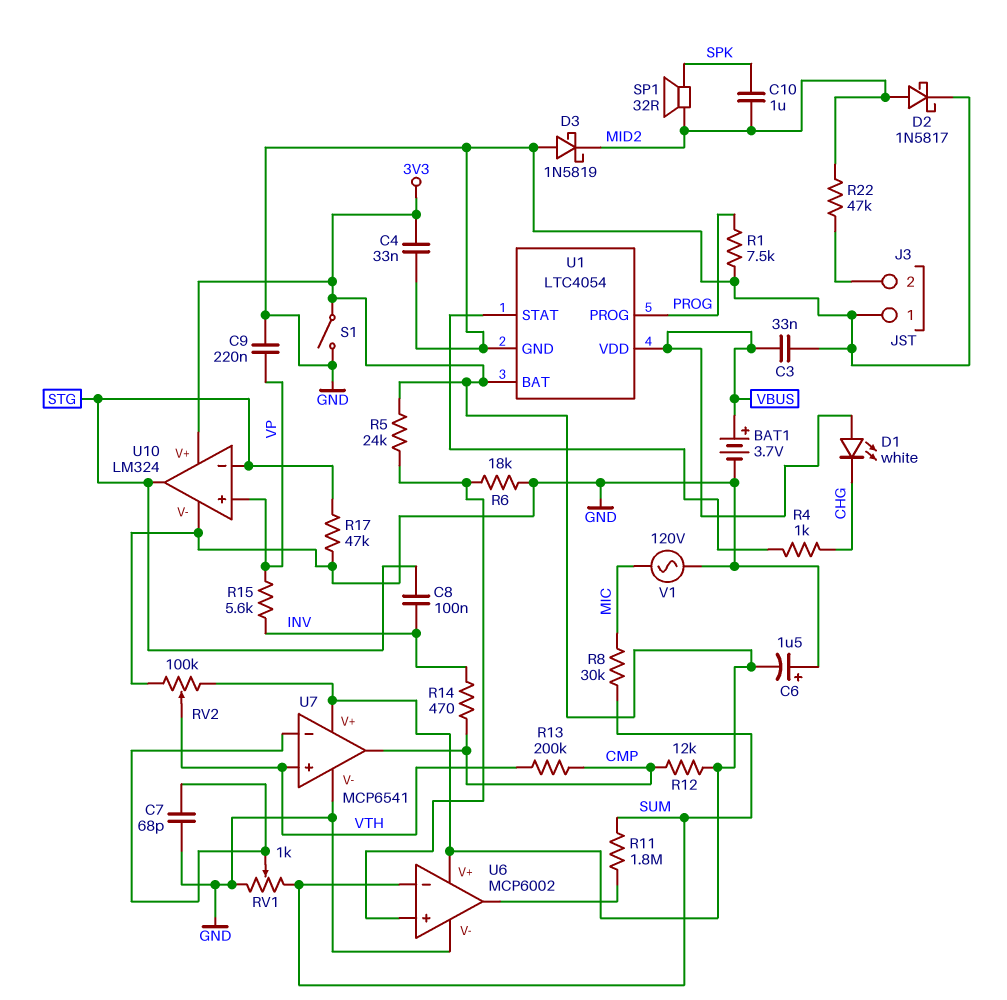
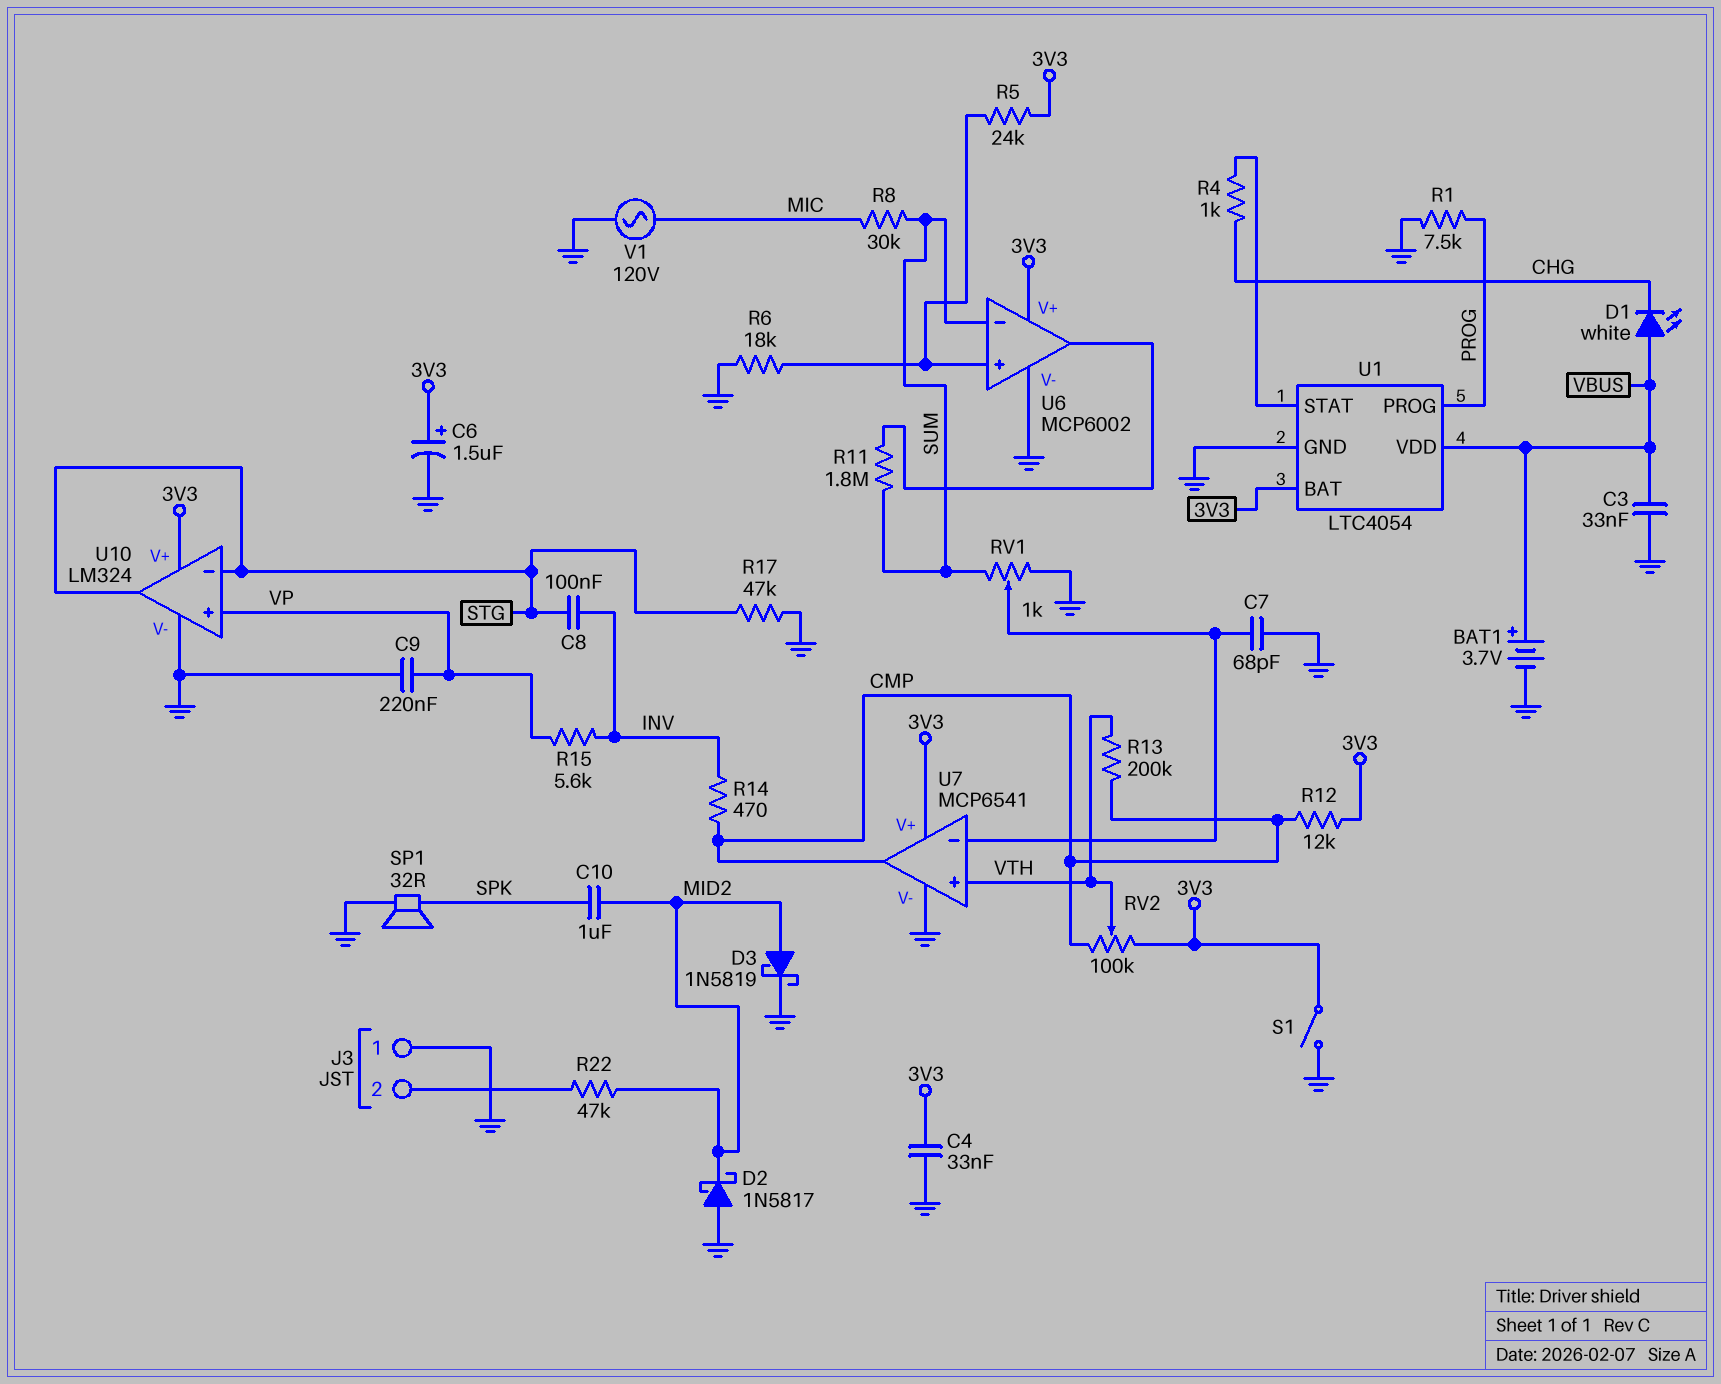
C6: 1.5uF (plus GND, minus 3V3) -> 1.5uF (plus 3V3, minus GND)
D2: schottky 1N5817 (A MID2, K GND) -> schottky 1N5817 (A GND, K MID2)
D3: schottky 1N5819 (A GND, K MID2) -> schottky 1N5819 (A MID2, K GND)
RV2: 100k (3V3, GND, wiper VTH) -> 100k (3V3, CMP, wiper VTH)
SP1: speaker 32R (MID2, SPK) -> speaker 32R (GND, SPK)

